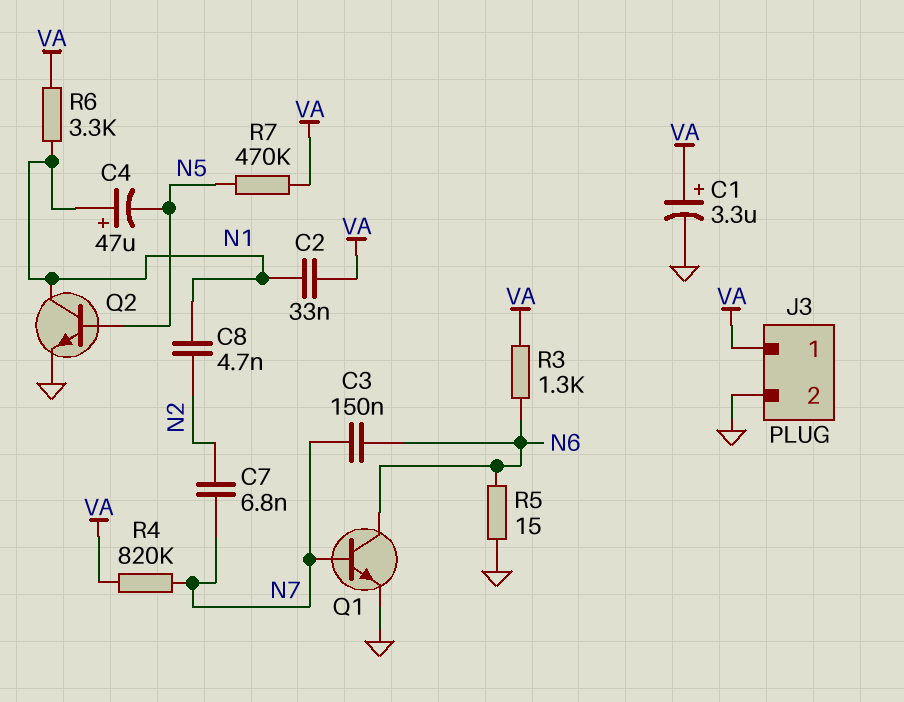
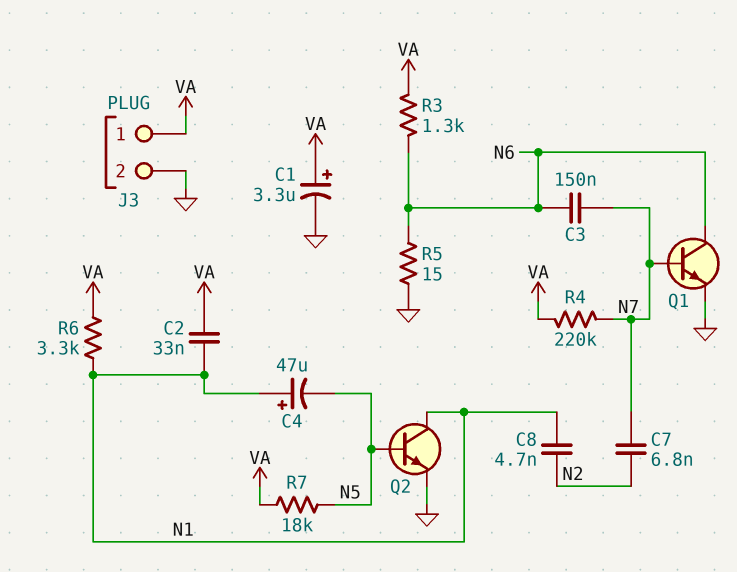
R4: 820k (N7, VA) -> 220k (N7, VA)
R7: 470k (N5, VA) -> 18k (N5, VA)

